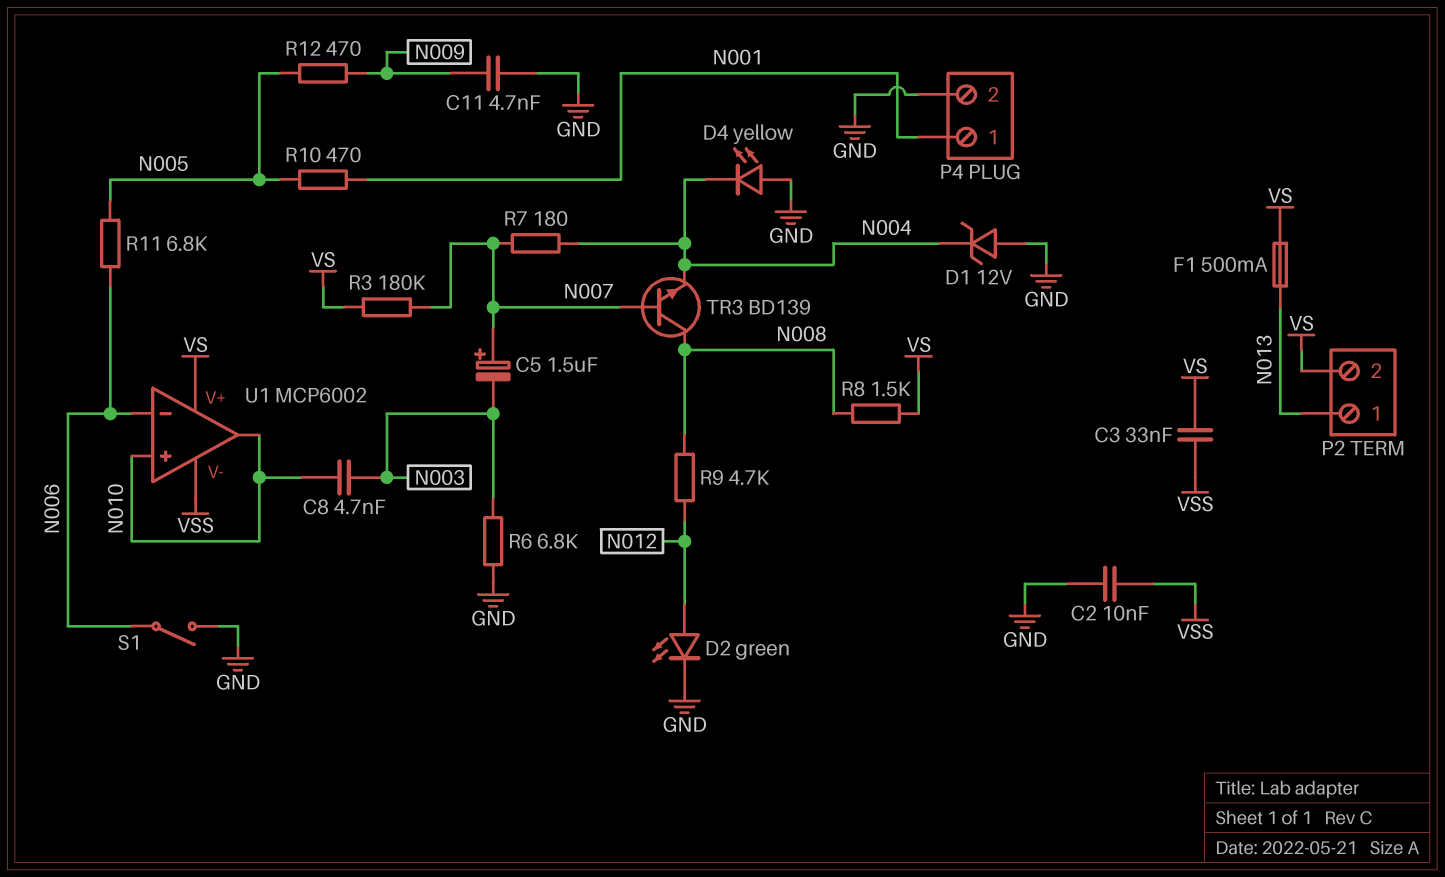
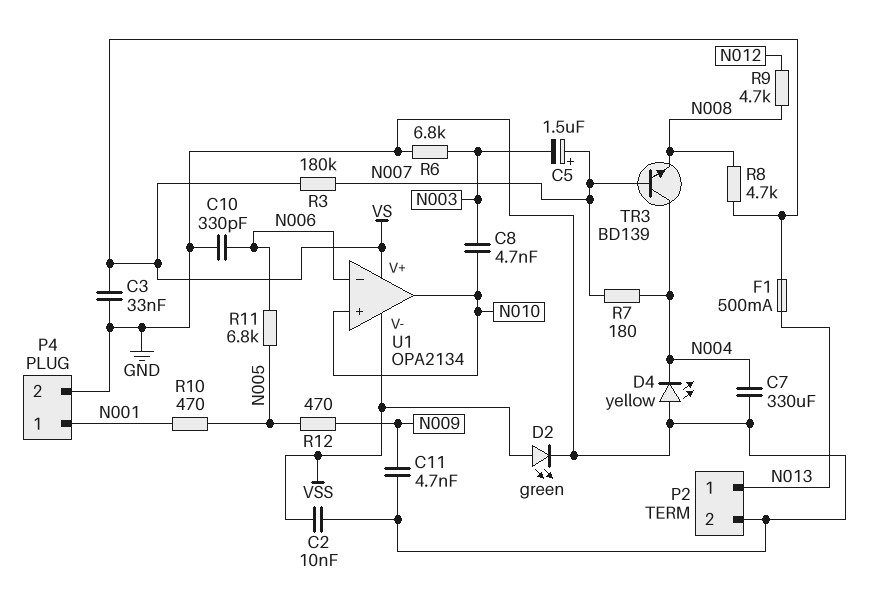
C3: 33nF (VS, VSS) -> 33nF (GND, VS)
C7: none -> 330uF (GND, N004)
C10: none -> 330pF (GND, N006)
D1: zener 12V (A GND, K N004) -> none
D2: LED green (A N012, K GND) -> LED green (A VSS, K GND)
P2 pin 2: VS -> GND
R8: 1.5k (N008, VS) -> 4.7k (N008, VS)
S1: switch (GND, N006) -> none
TR3: NPN BD139 (B N007, C N008, E N004) -> NPN BD139 (B N007, C N004, E N008)
U1: MCP6002 -> OPA2134

